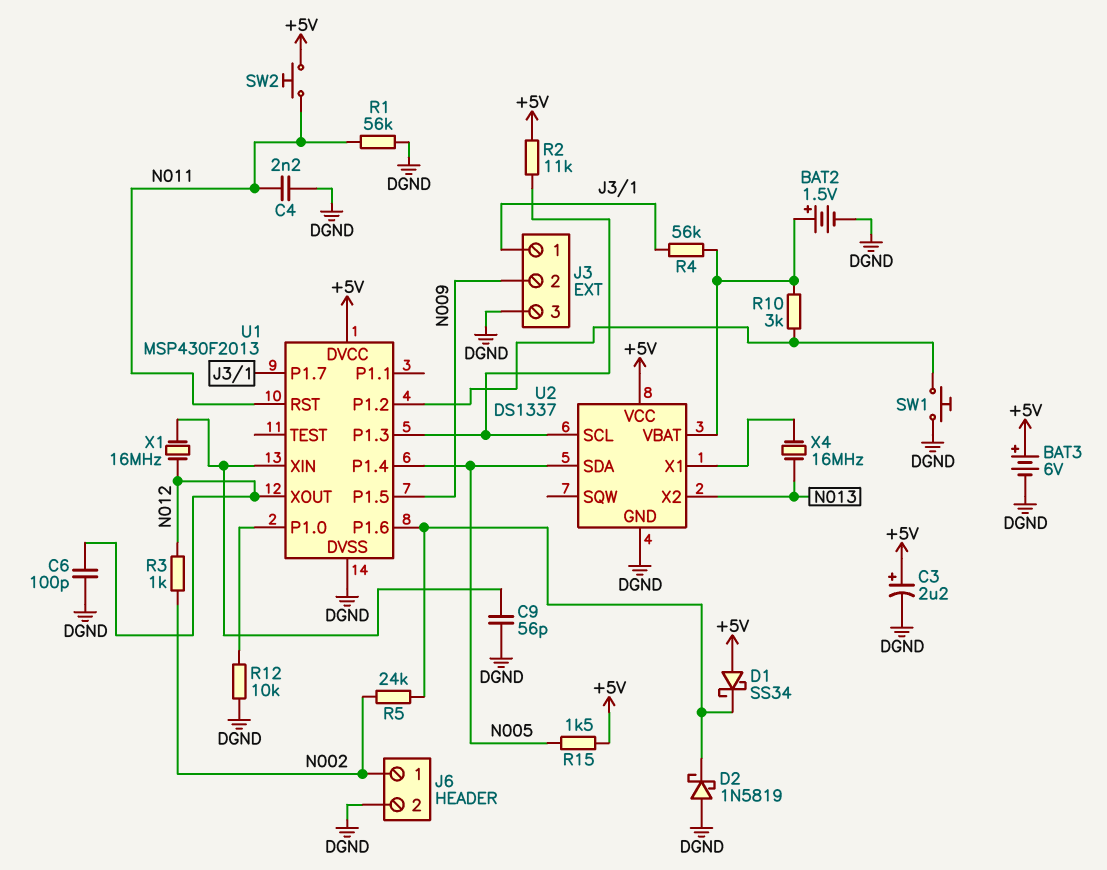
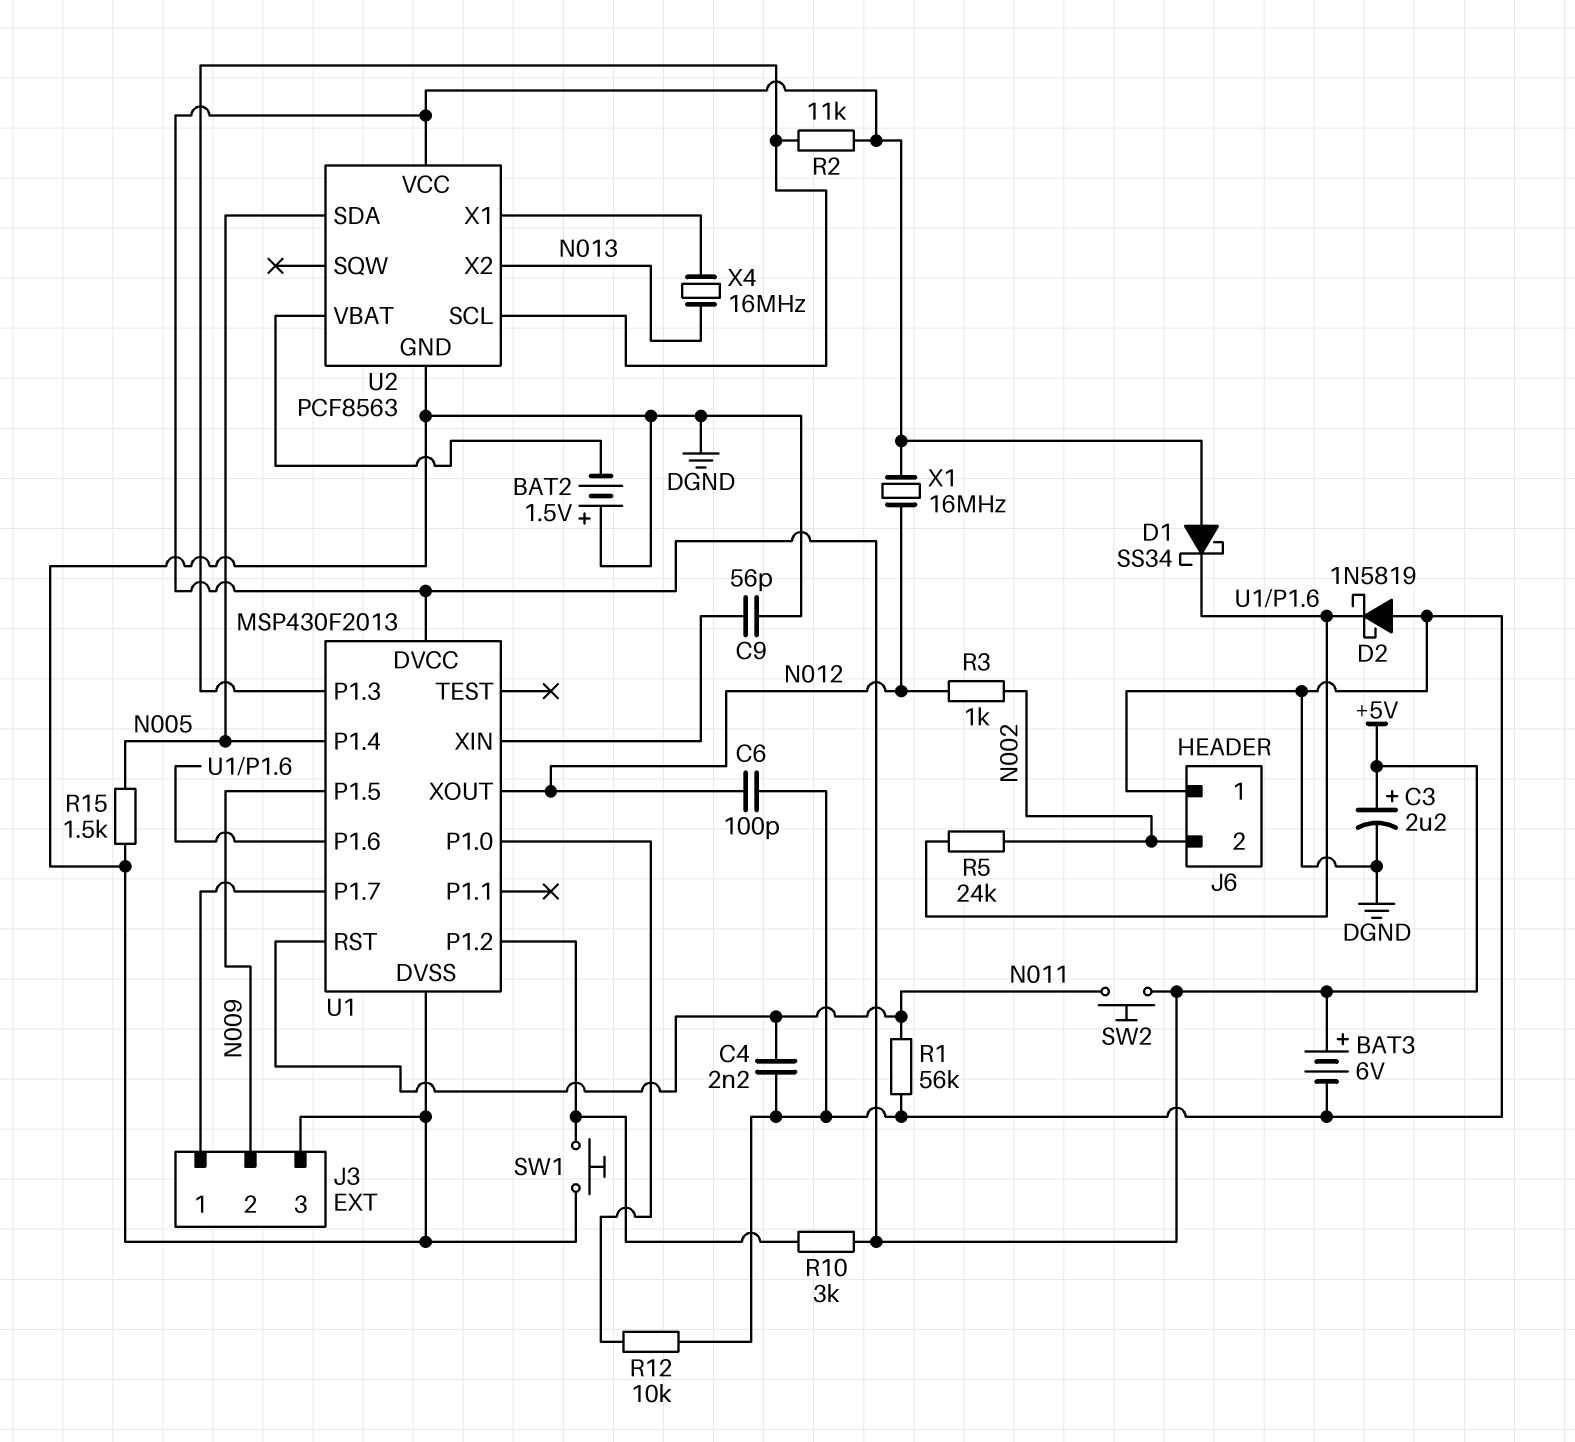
BAT2: 1.5V (plus U2/VBAT, minus DGND) -> 1.5V (plus DGND, minus U2/VBAT)
J6 pin 1: N002 -> DGND
J6 pin 2: DGND -> N002
R4: 56k (J3/1, U2/VBAT) -> none
R10: 3k (U1/P1.2, U2/VBAT) -> 3k (+5V, U1/P1.2)
R15: 1.5k (+5V, N005) -> 1.5k (DGND, N005)
U2: DS1337 -> PCF8563
X1: 16MHz (N012, U1/XIN) -> 16MHz (+5V, N012)

